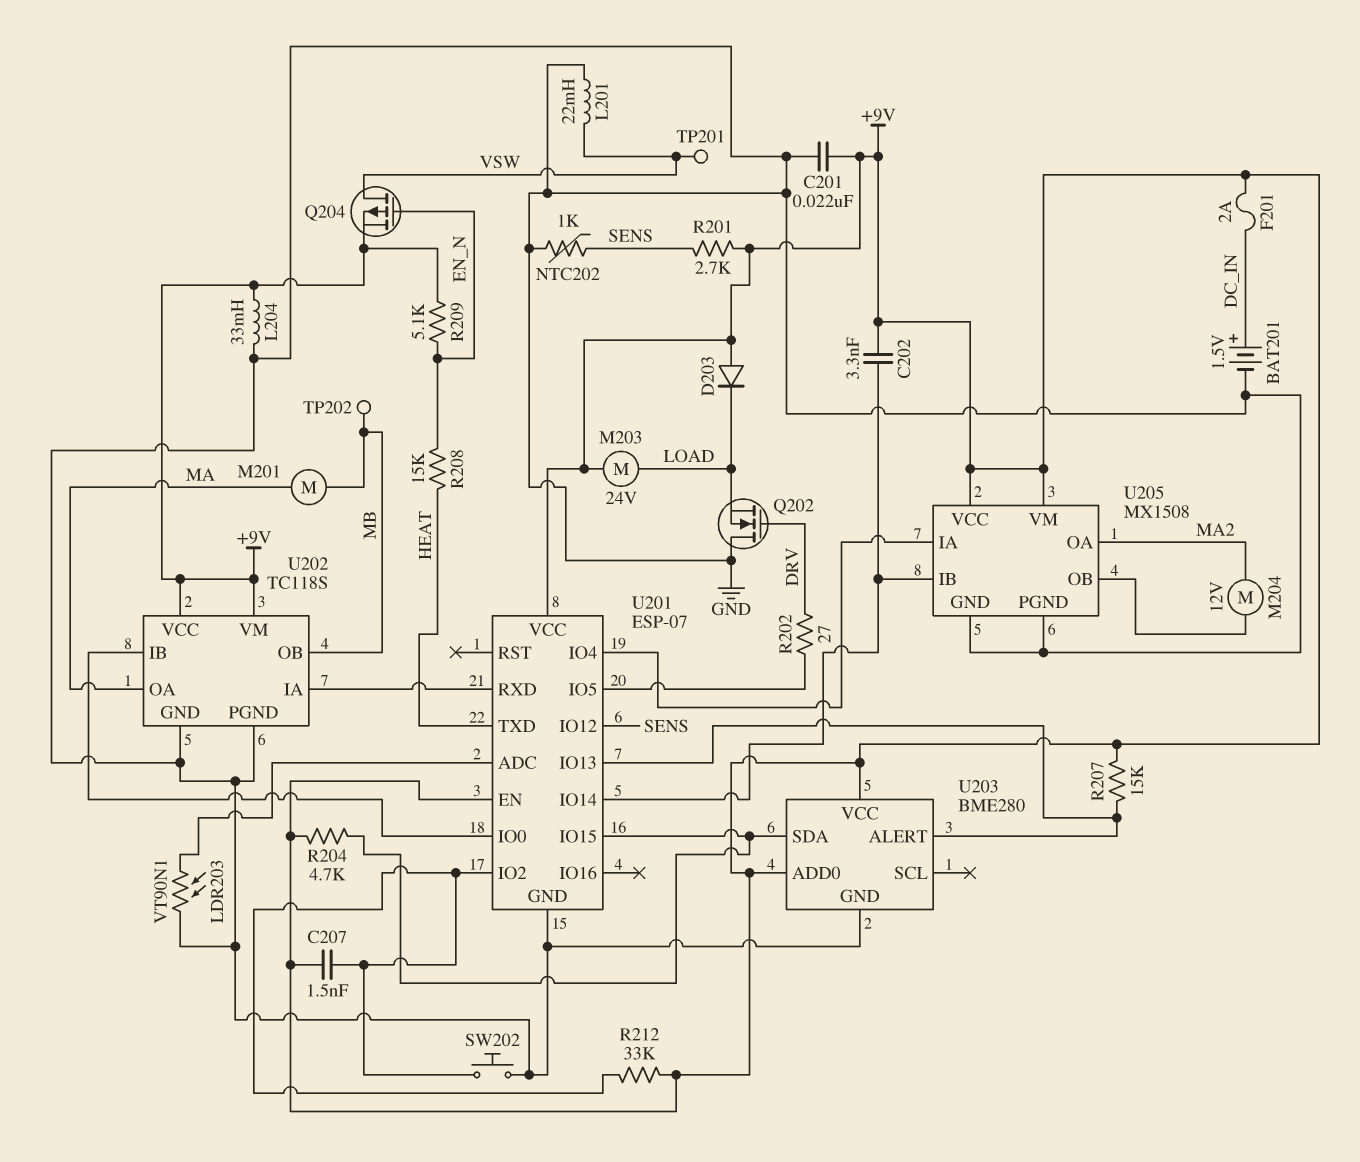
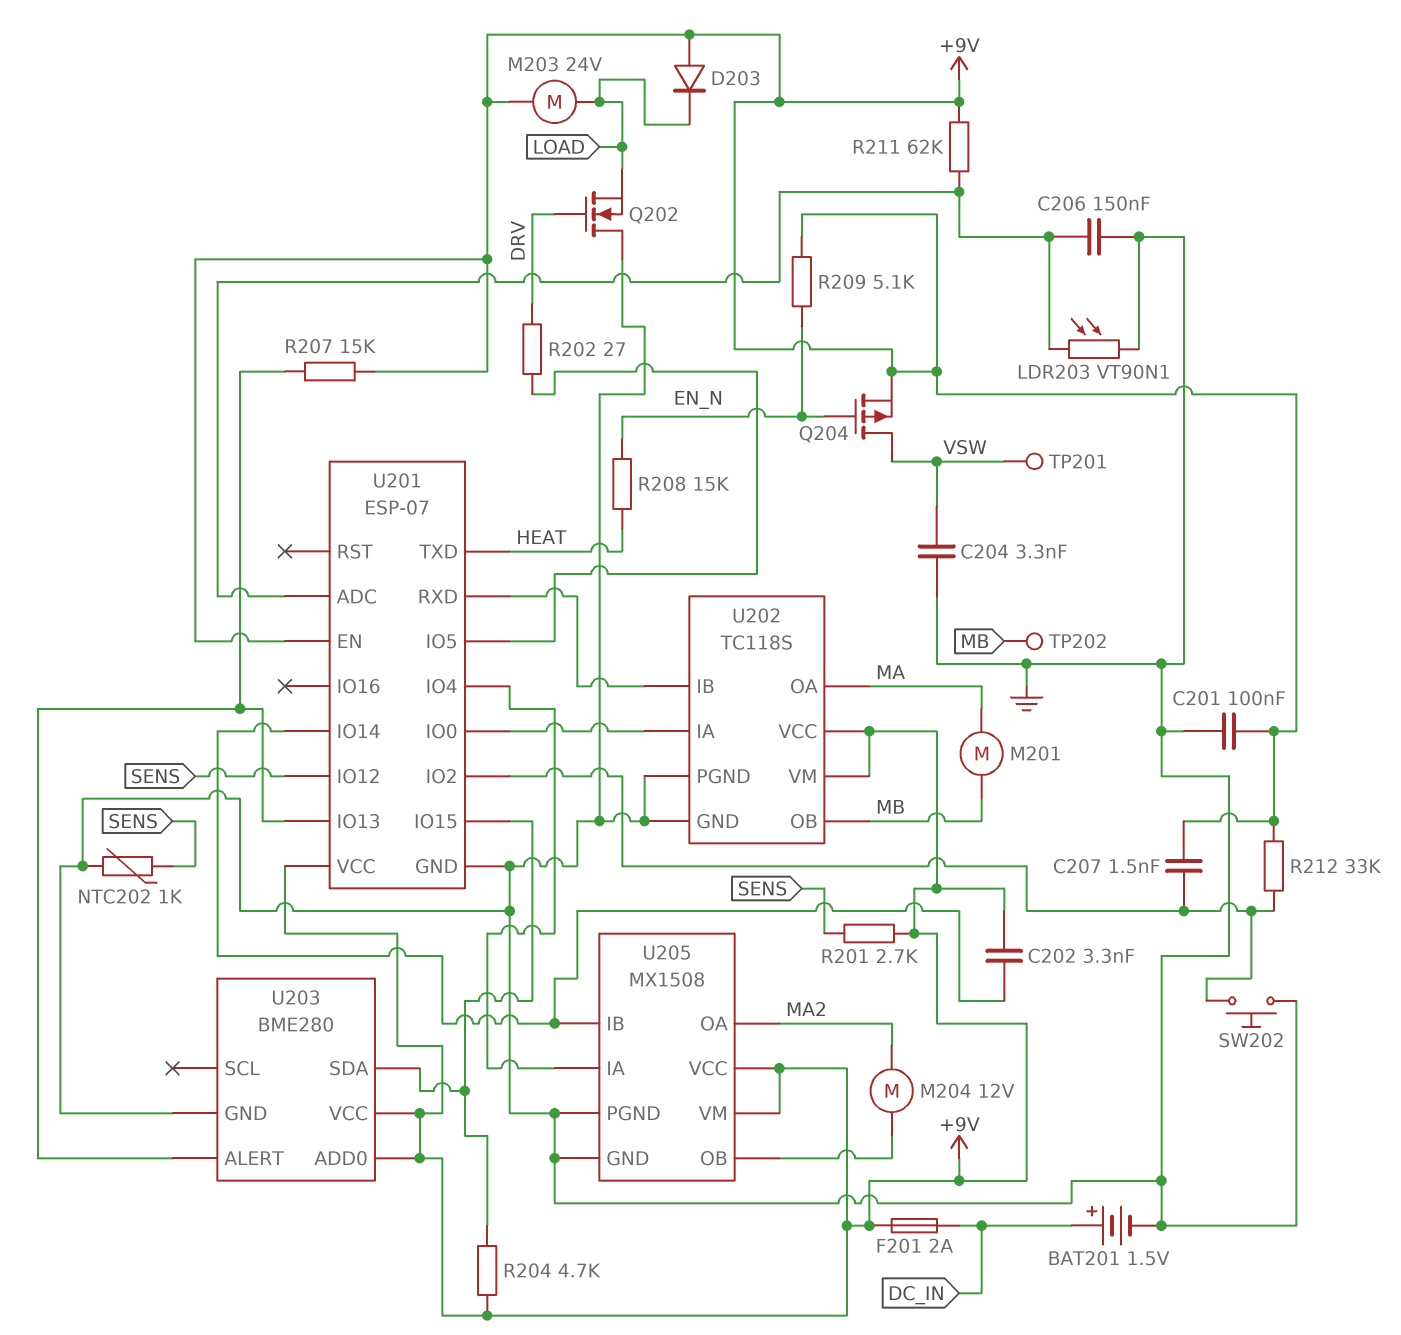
C201: 22nF (+9V, GND) -> 100nF (+9V, GND)
C204: none -> 3.3nF (GND, VSW)
C206: none -> 150nF (GND, U201/ADC)
L201: 22mH (GND, VSW) -> none
L204: 33mH (+9V, GND) -> none
R211: none -> 62k (+9V, U201/ADC)
U202 pin IA: U201/RXD -> U201/IO0
U202 pin IB: U201/IO0 -> U201/RXD

